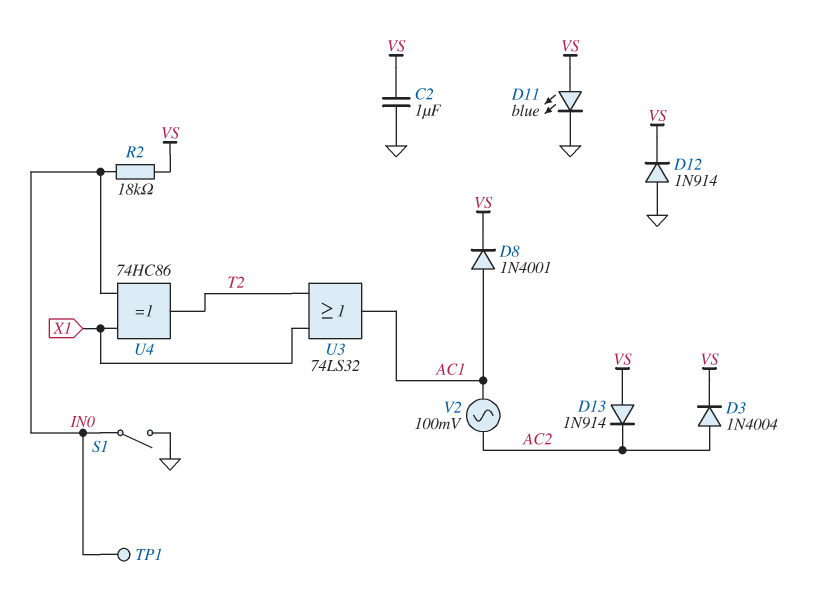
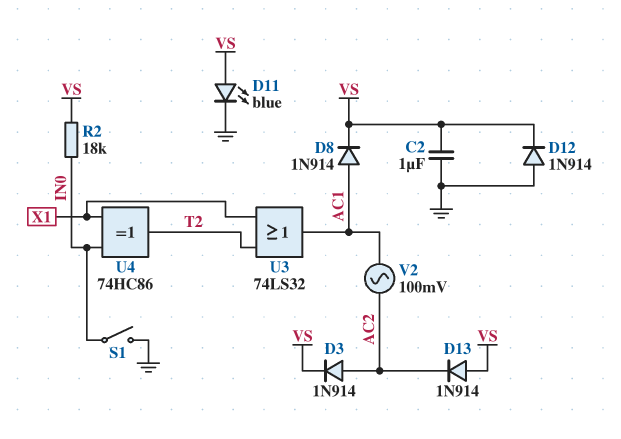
D3: diode 1N4004 (A AC2, K VS) -> diode 1N914 (A AC2, K VS)
D8: diode 1N4001 (A AC1, K VS) -> diode 1N914 (A AC1, K VS)
TP1: test point (IN0) -> none

